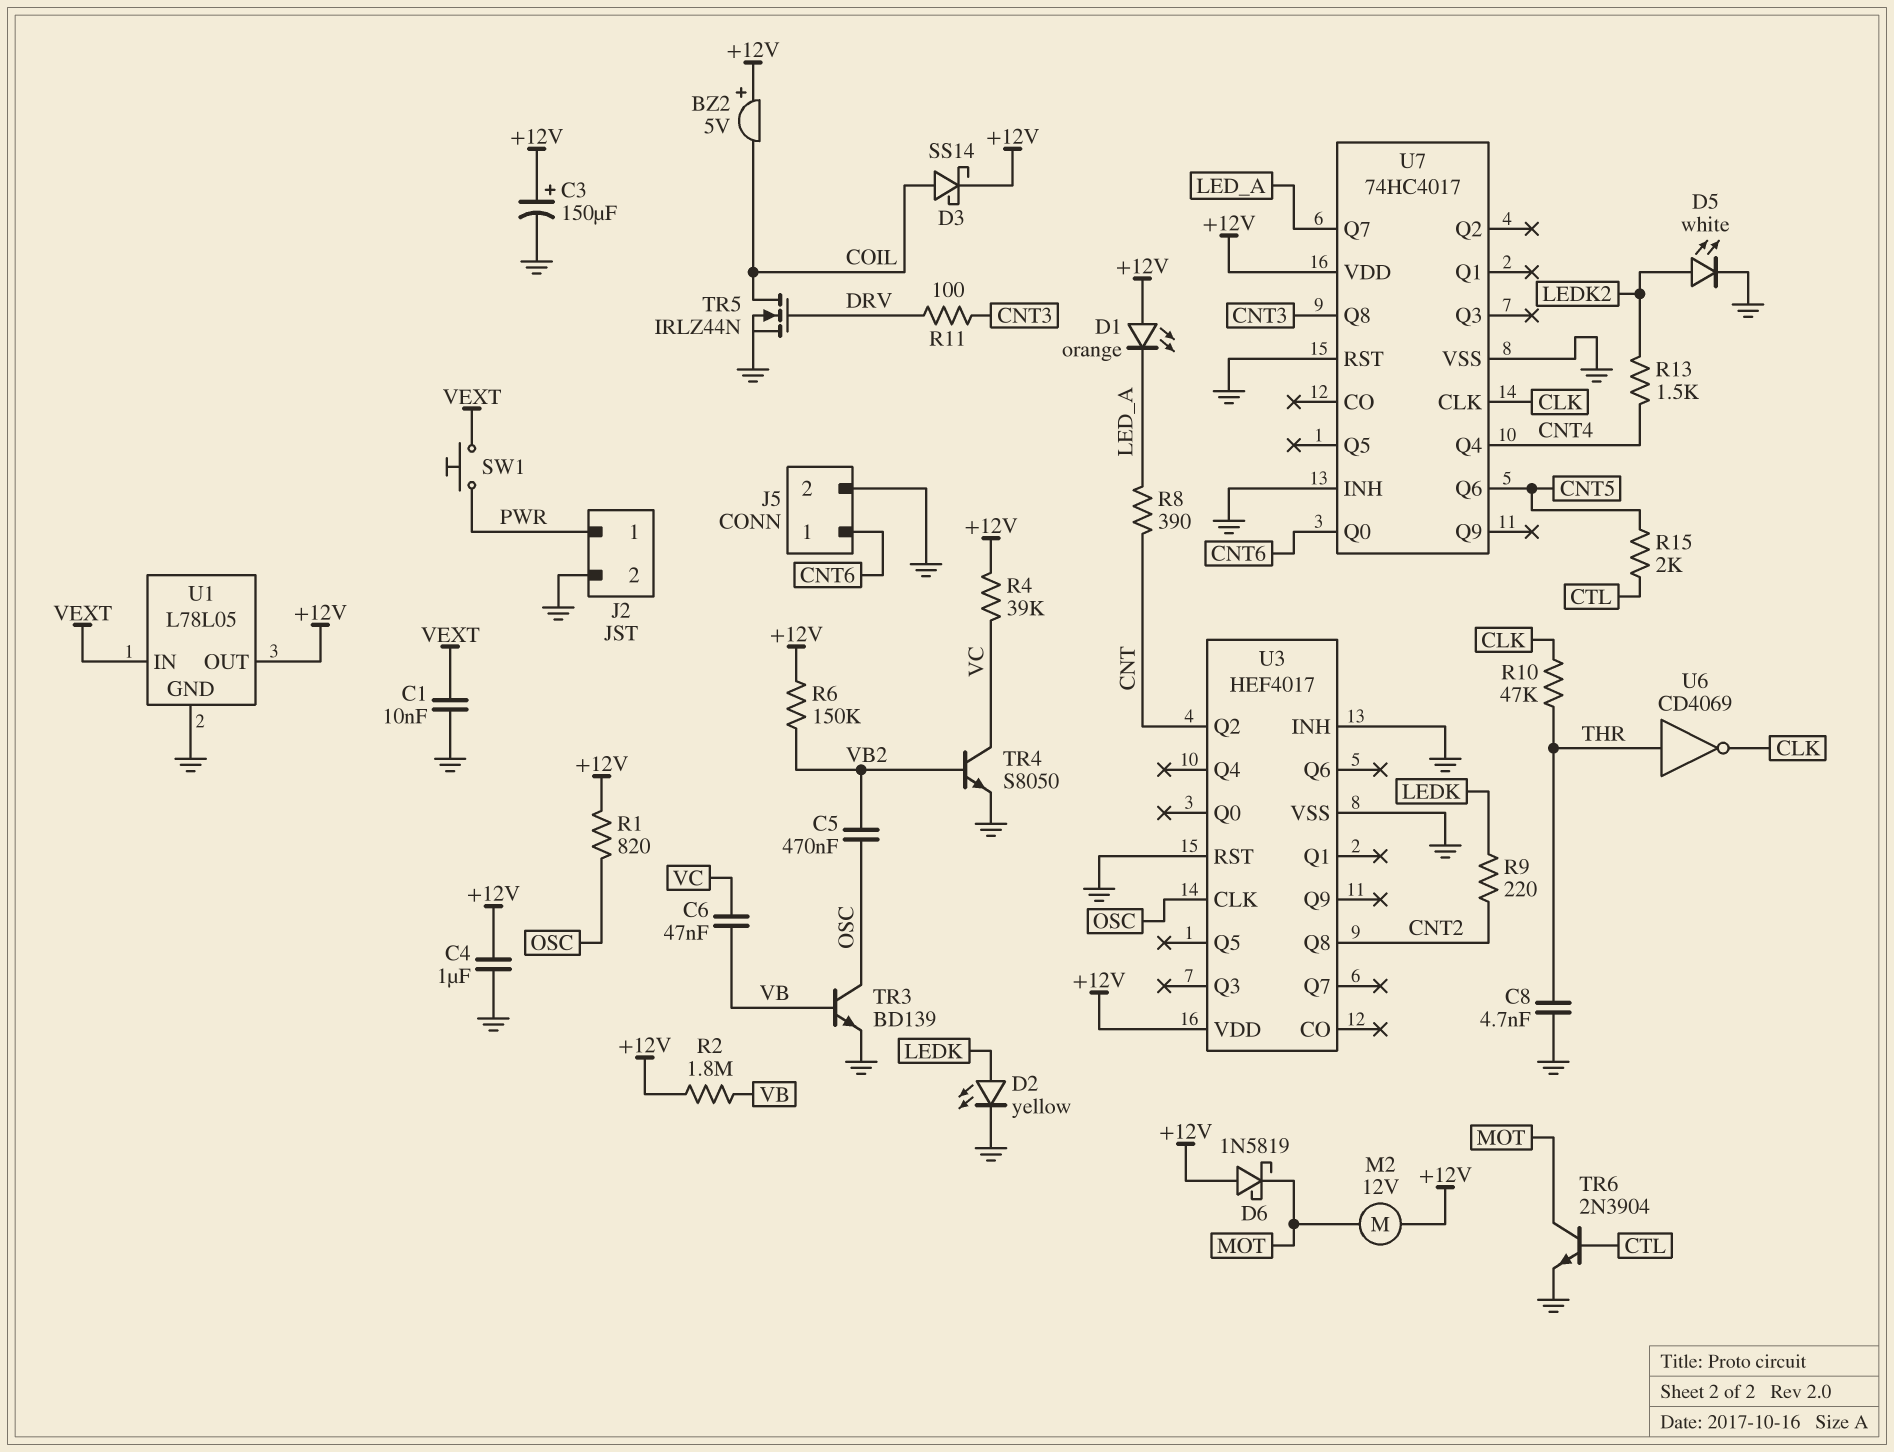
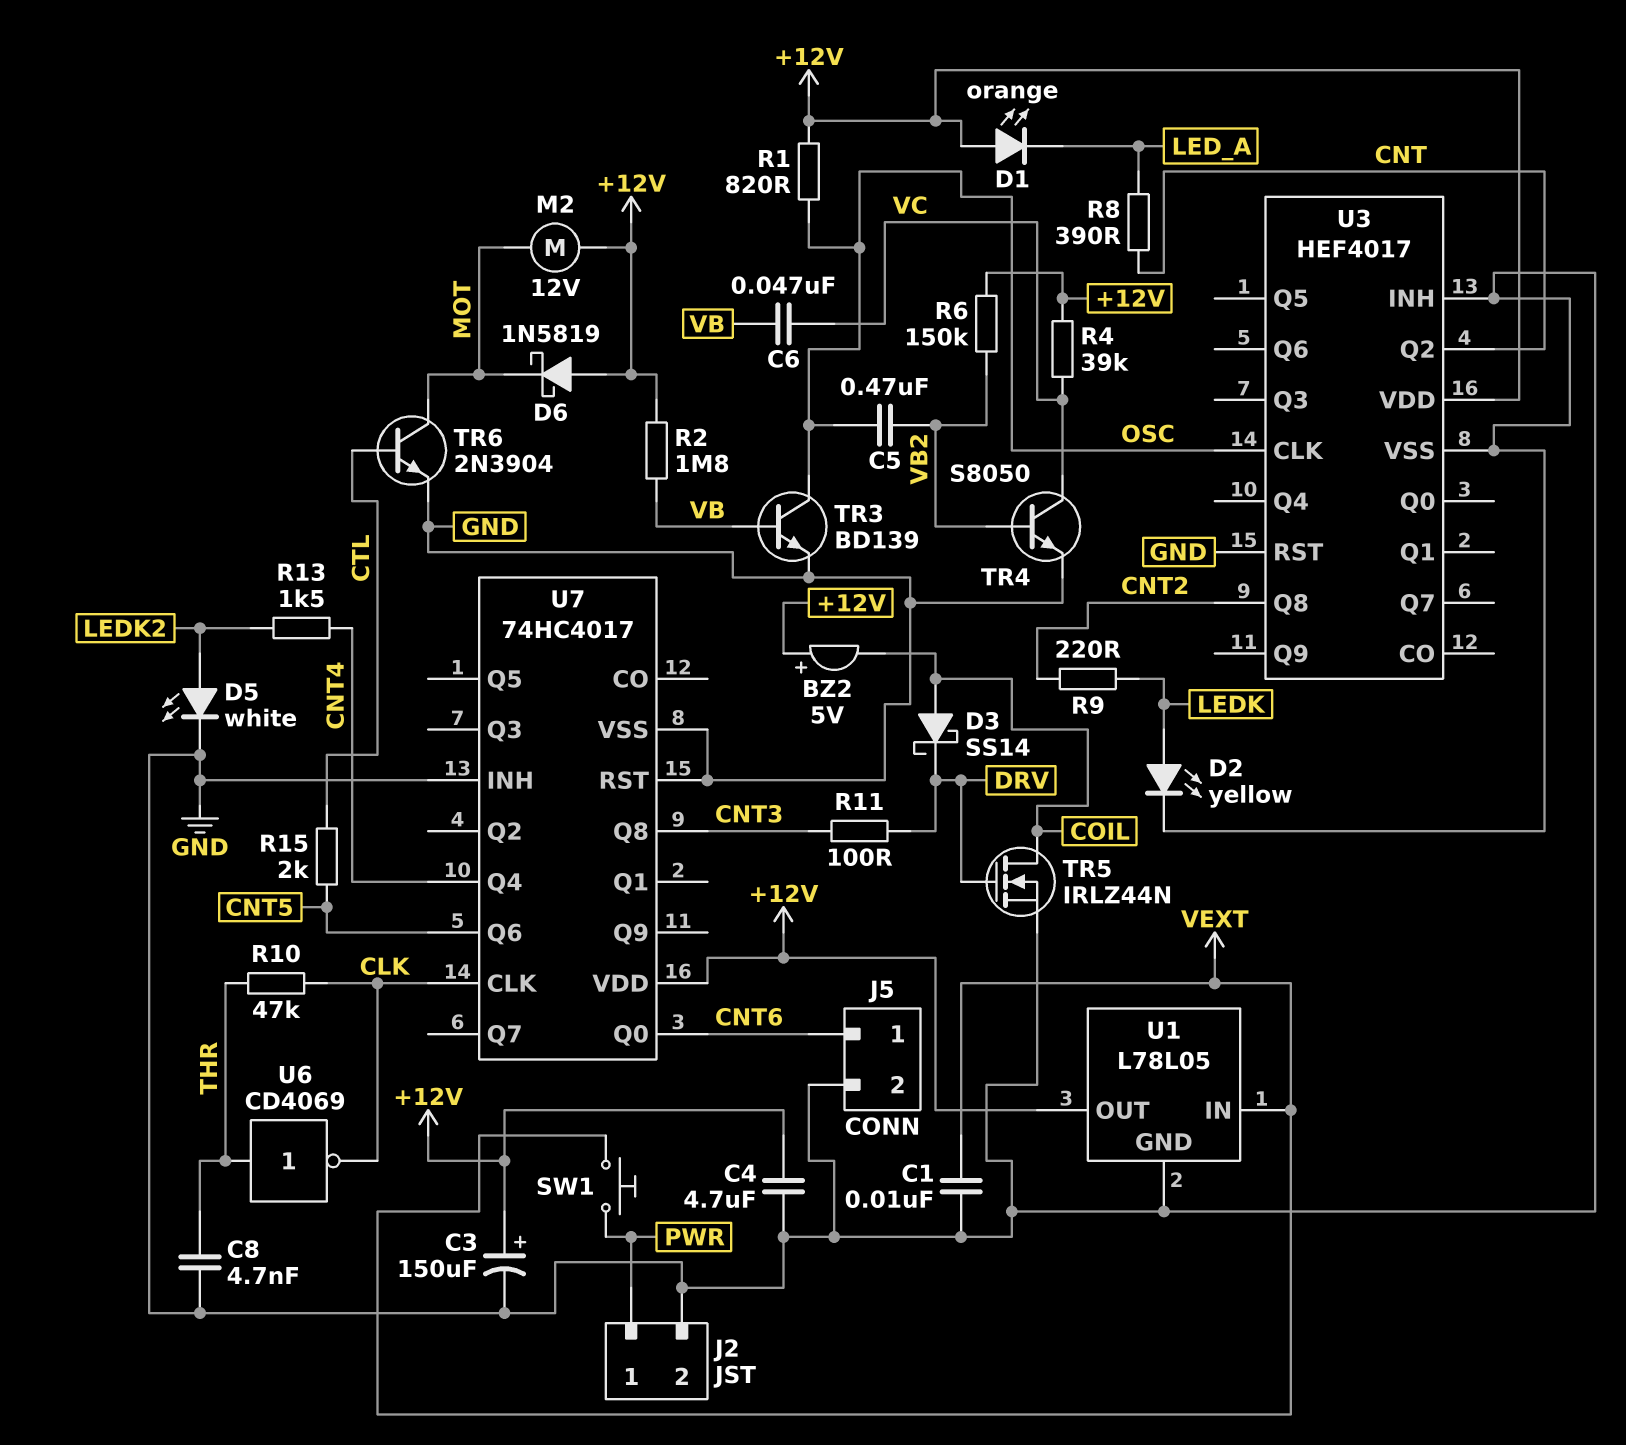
C4: 1uF (+12V, GND) -> 4.7uF (+12V, GND)
D3: schottky SS14 (A COIL, K +12V) -> schottky SS14 (A COIL, K DRV)
U7 pin Q7: LED_A -> none

